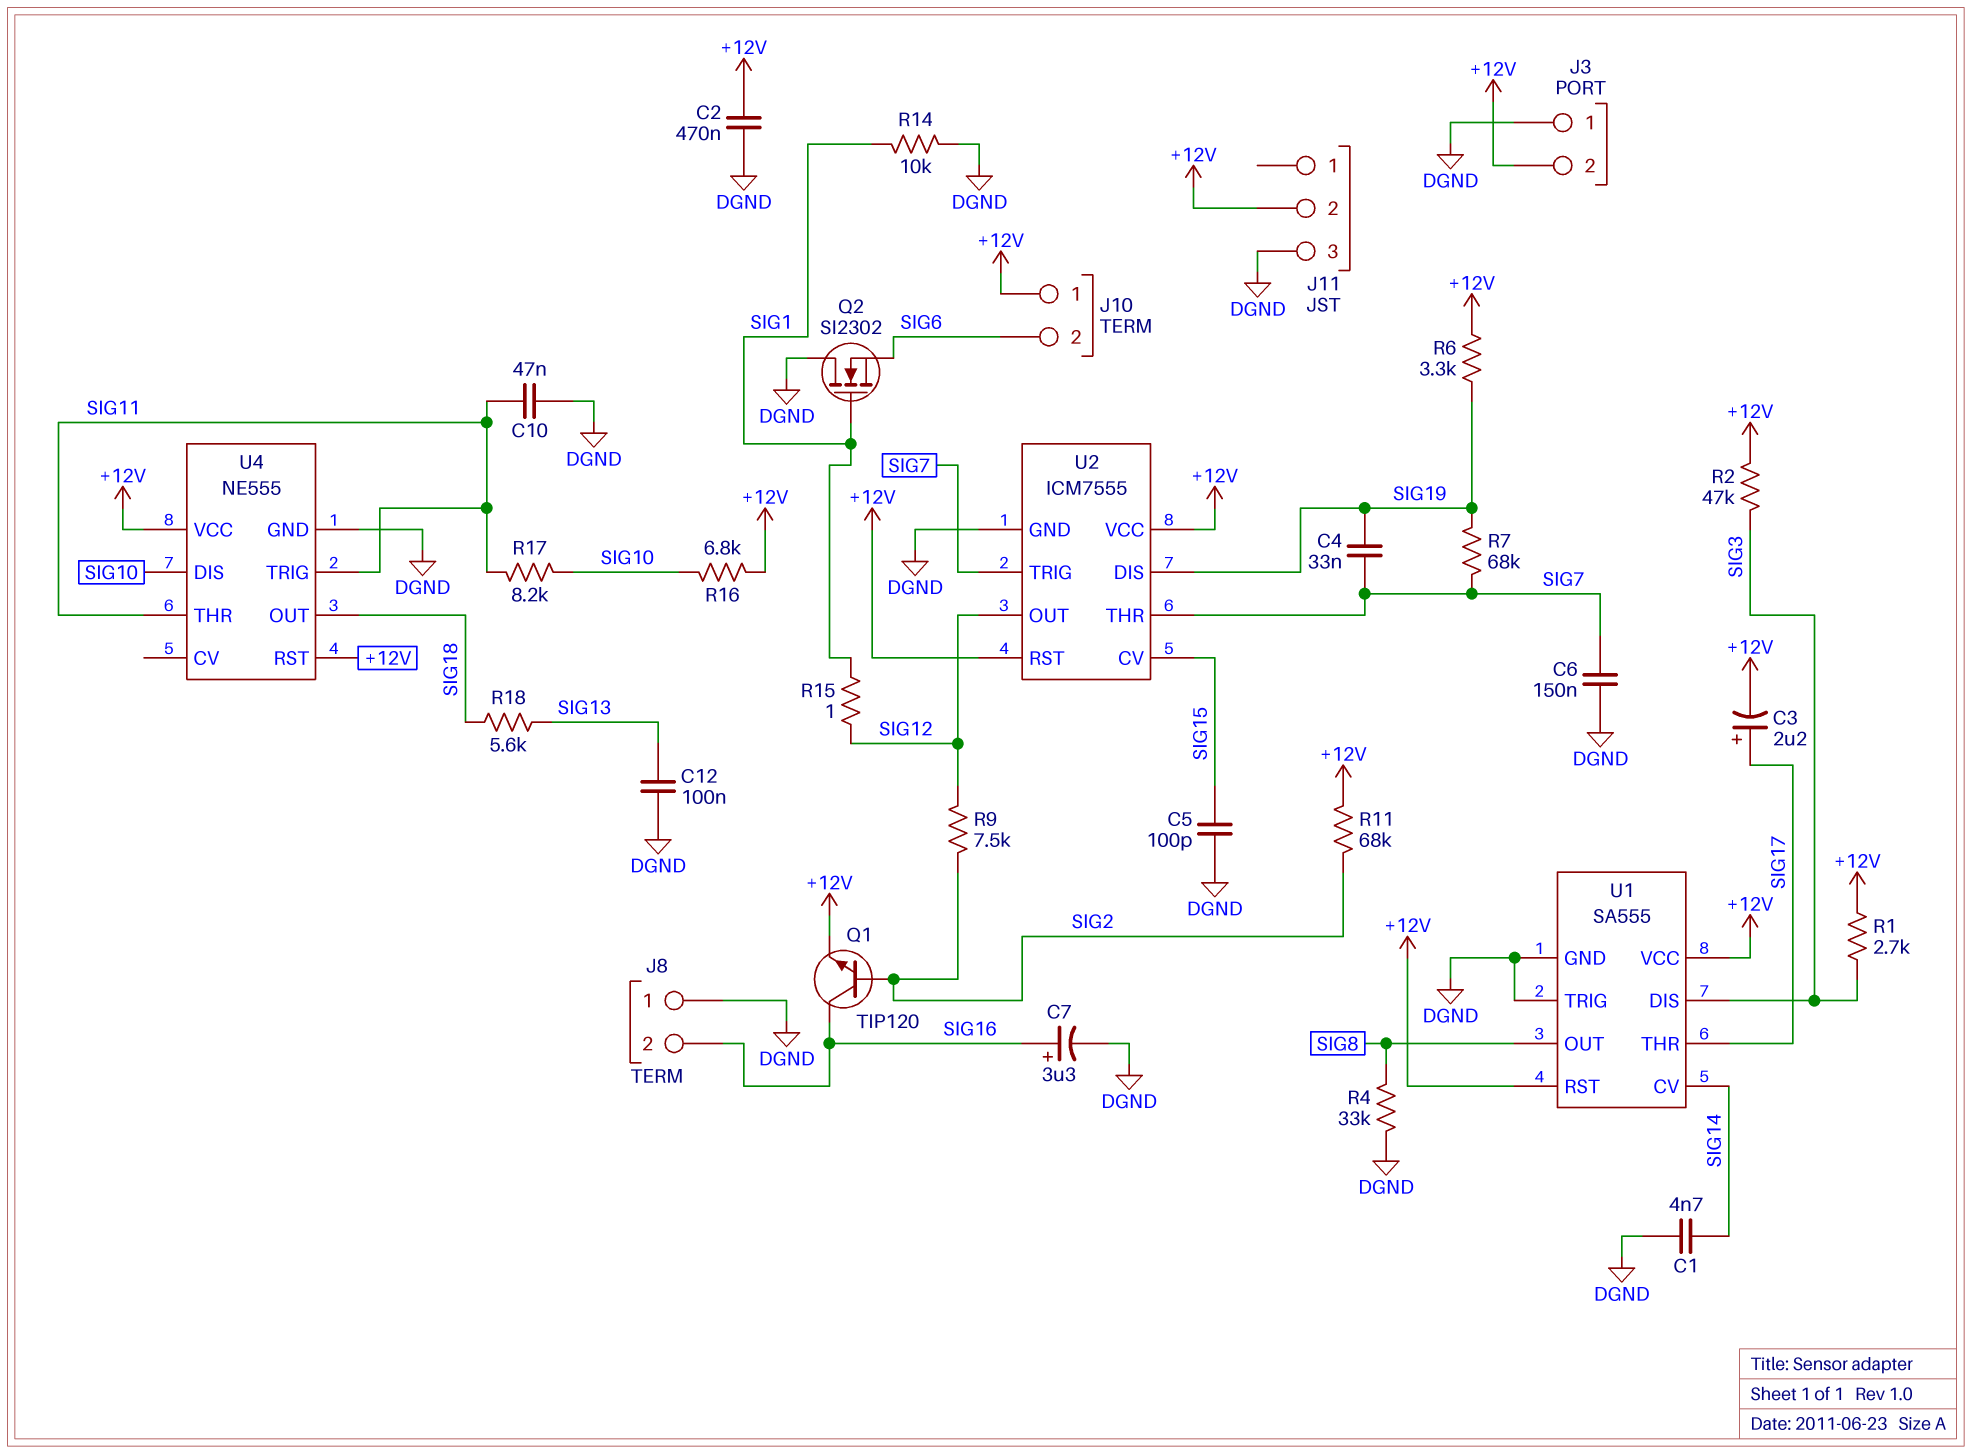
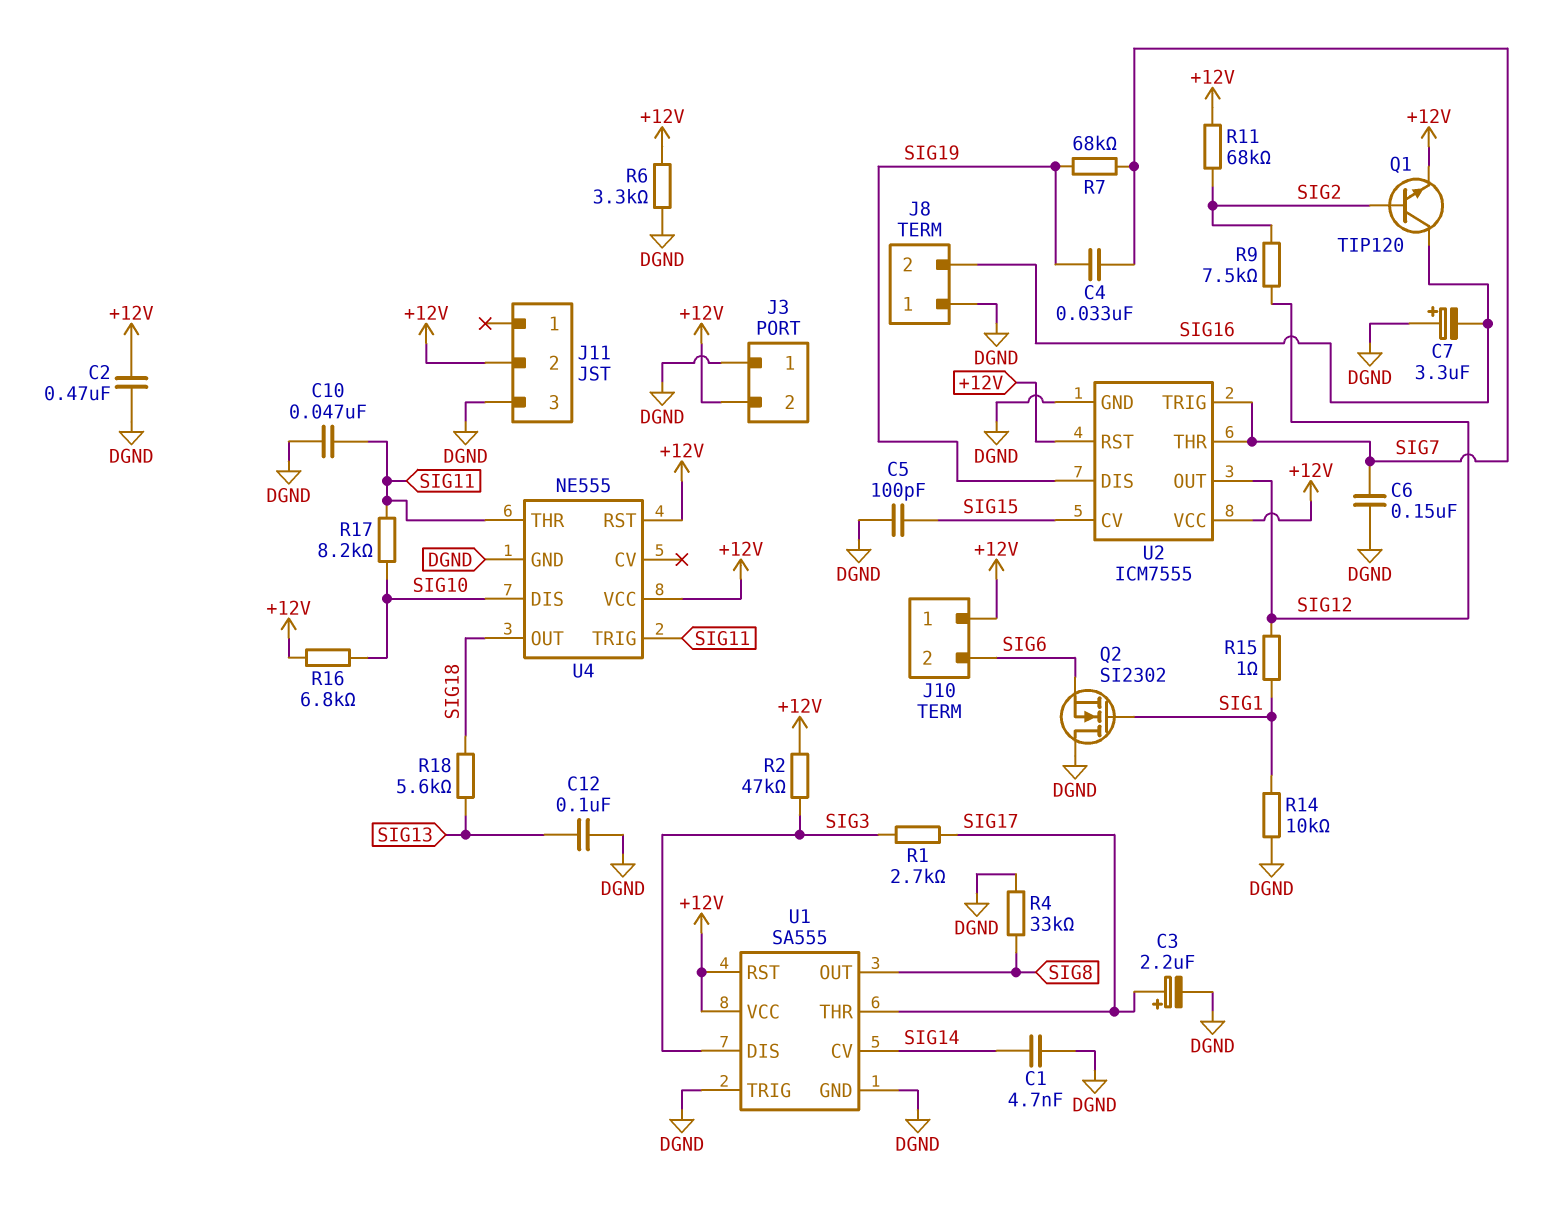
C3: 2.2uF (plus SIG17, minus +12V) -> 2.2uF (plus SIG17, minus DGND)
C7: 3.3uF (plus SIG16, minus DGND) -> 3.3uF (plus DGND, minus SIG16)
R1: 2.7k (+12V, SIG3) -> 2.7k (SIG3, SIG17)
R6: 3.3k (+12V, SIG19) -> 3.3k (+12V, DGND)

